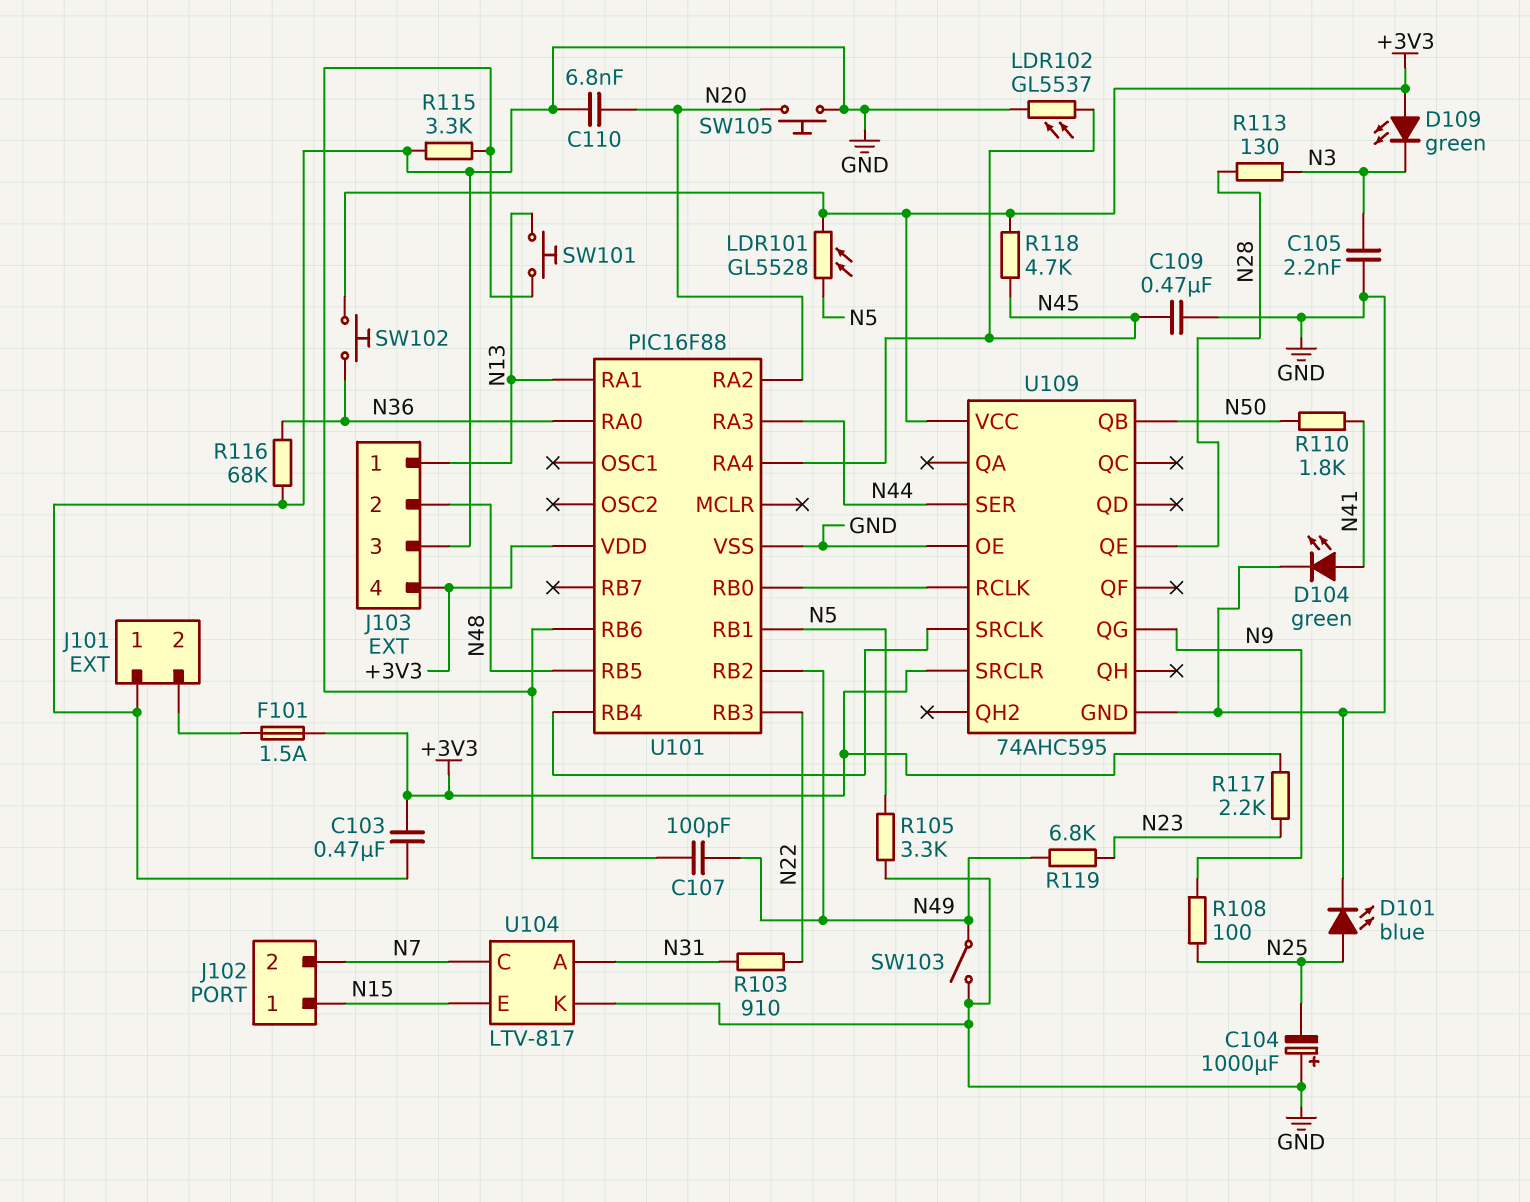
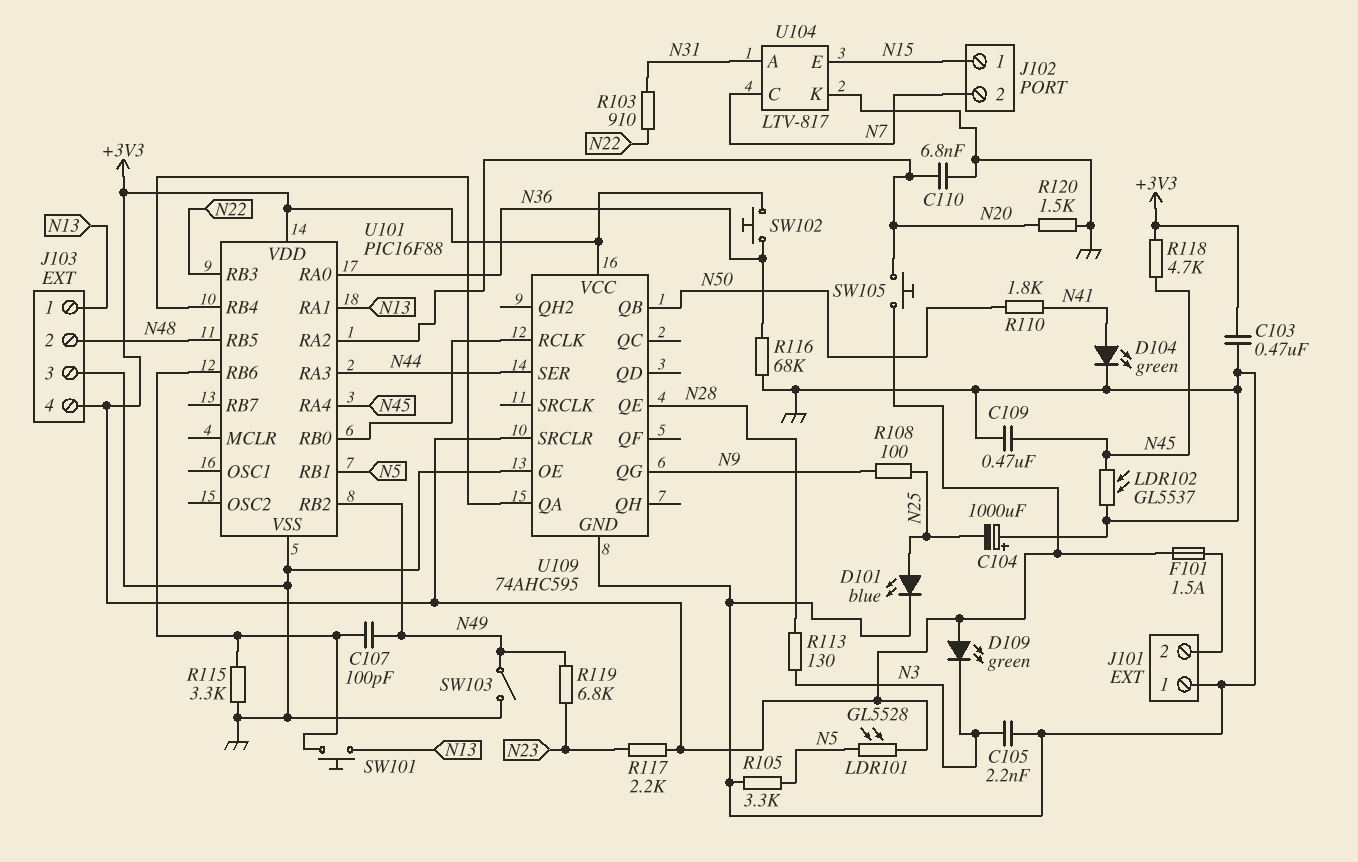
R120: none -> 1.5k (GND, N20)
SW105: button (GND, N20) -> button (+3V3, N20)
U109 pin QA: none -> U101/RB4
U109 pin SRCLK: U101/RB4 -> none

